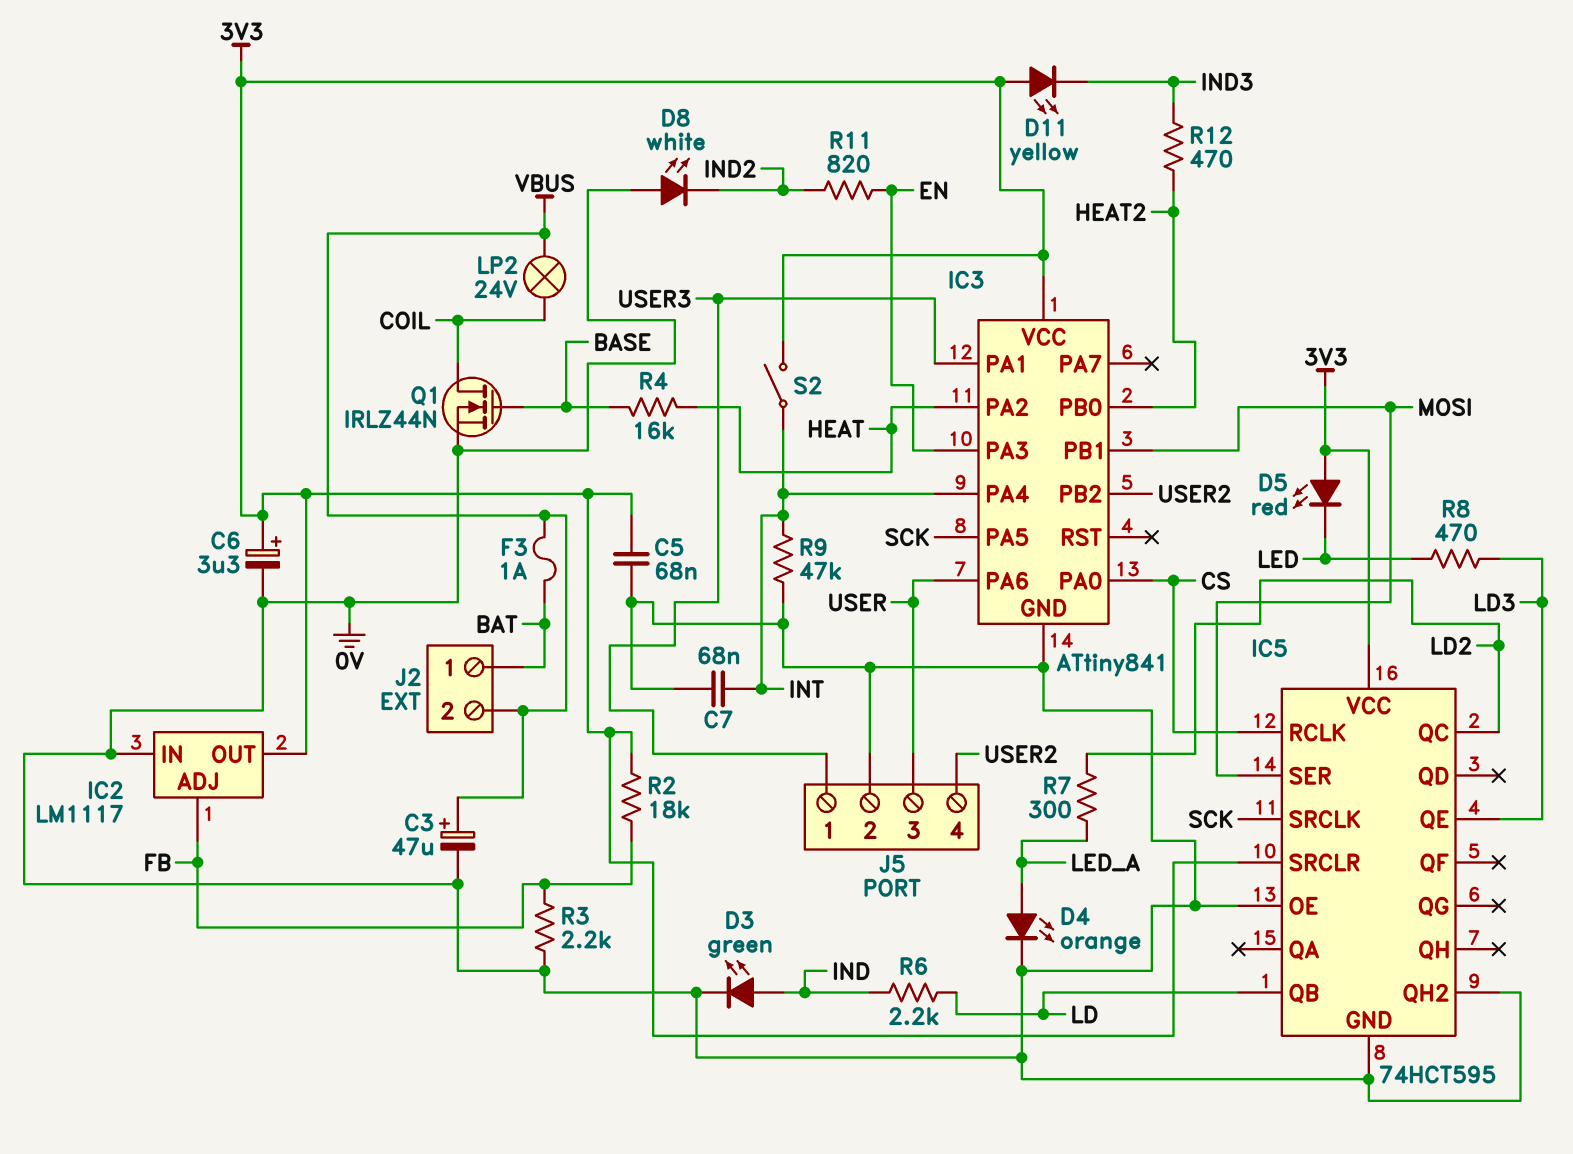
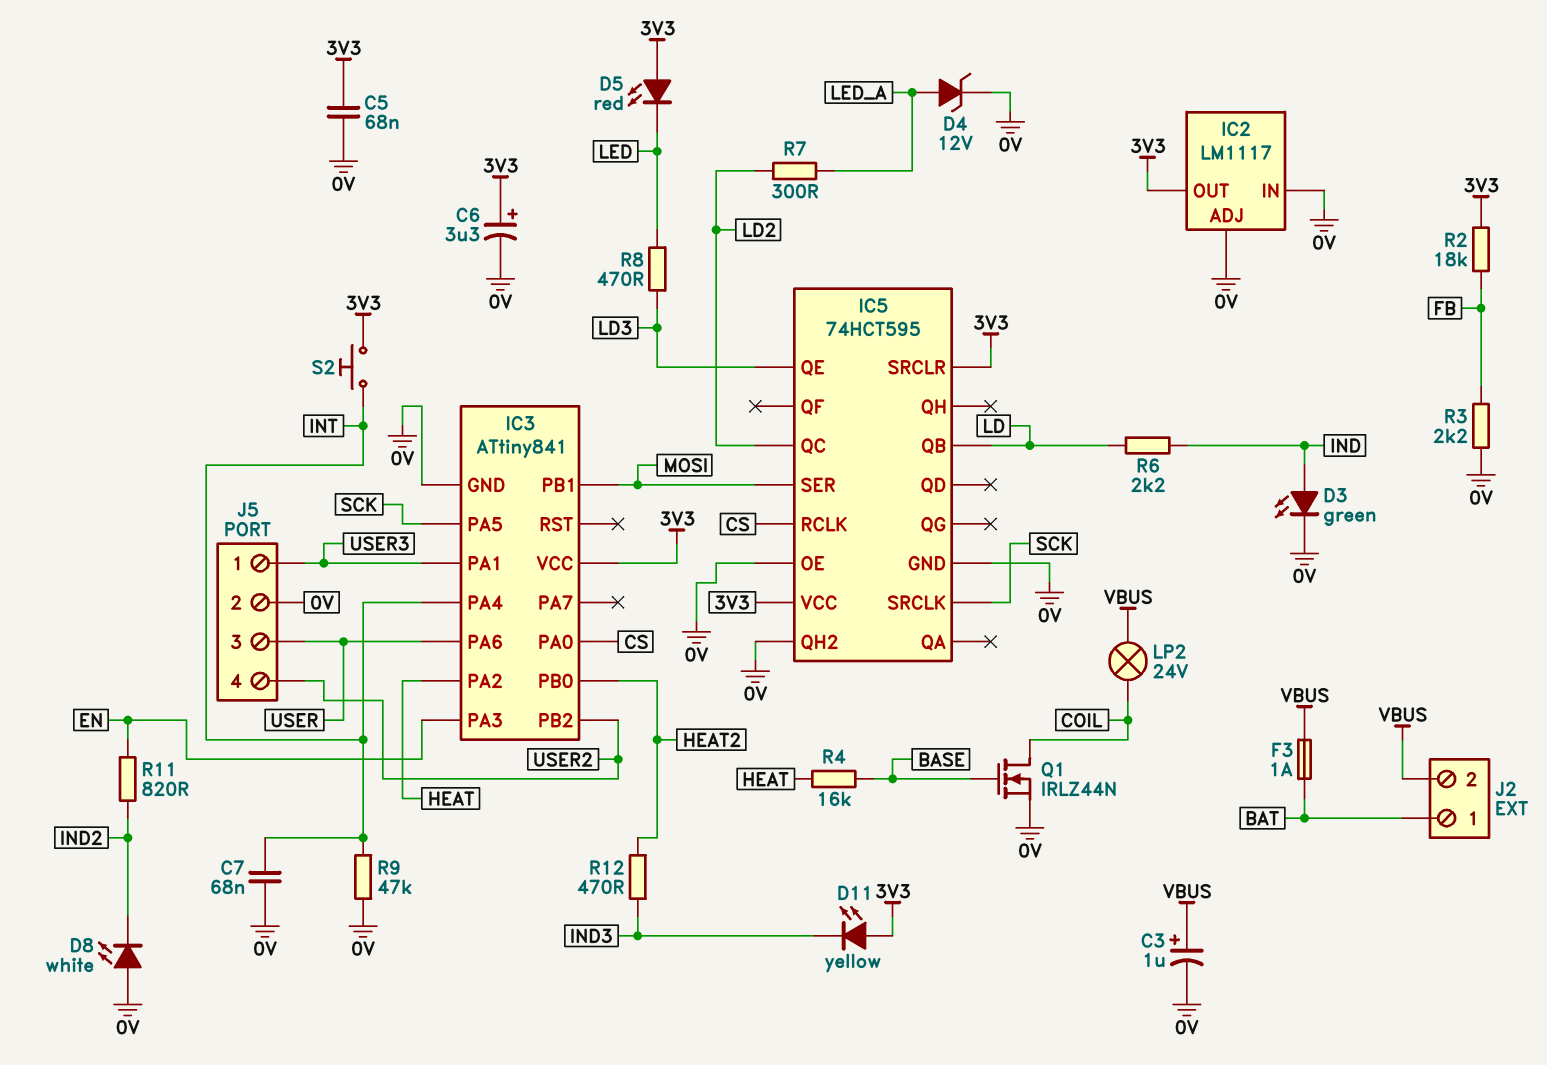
C3: 47uF (plus VBUS, minus 0V) -> 1uF (plus VBUS, minus 0V)
D4: LED orange (A LED_A, K 0V) -> zener 12V (A LED_A, K 0V)
IC2 pin ADJ: FB -> 0V
S2: switch (3V3, INT) -> button (3V3, INT)

